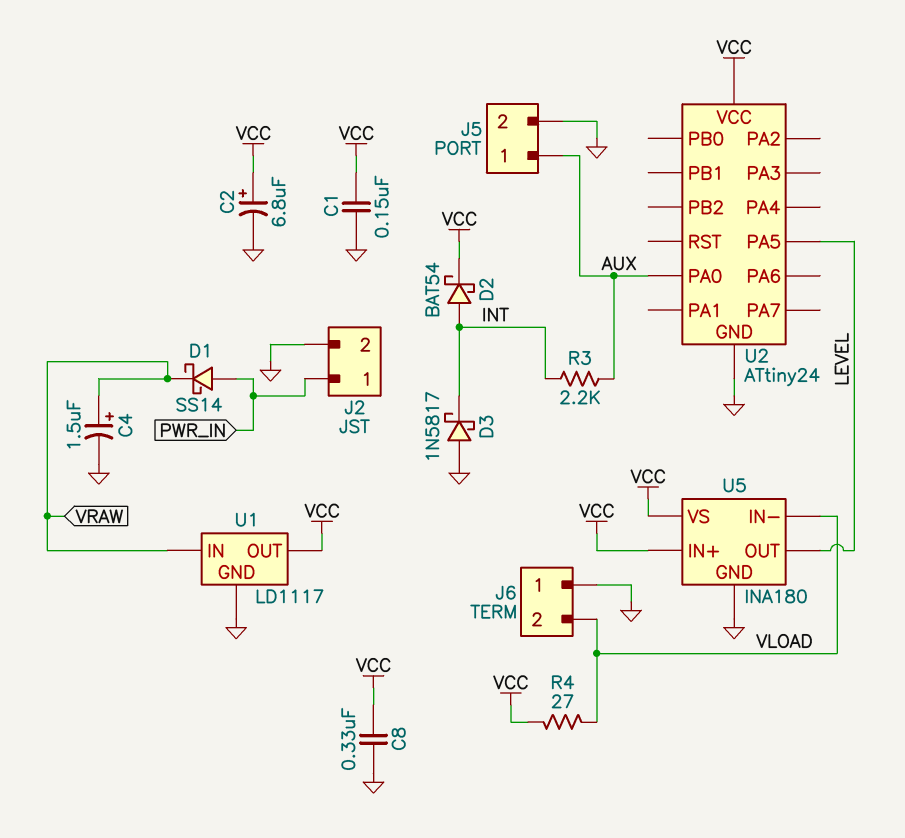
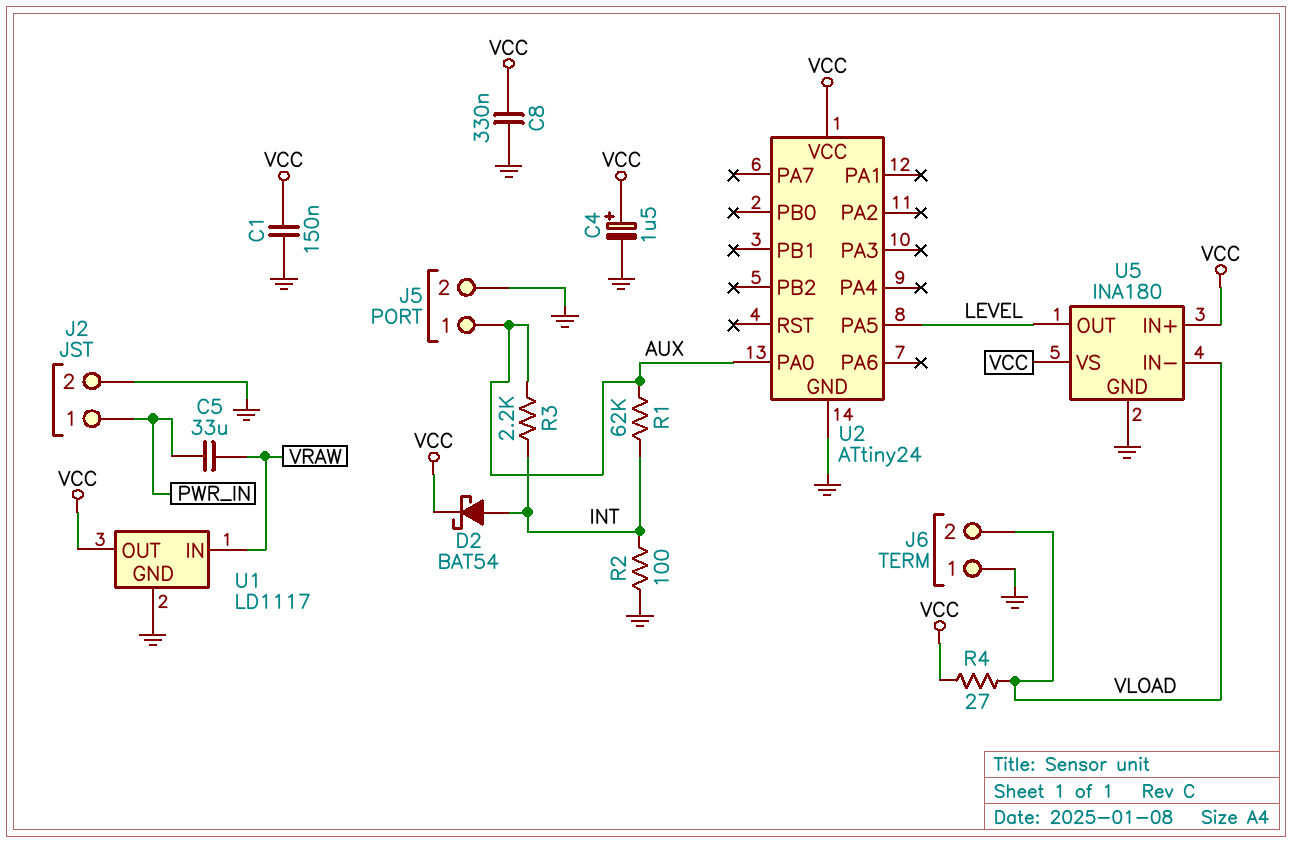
C2: 6.8uF (plus VCC, minus GND) -> none
C4: 1.5uF (plus VRAW, minus GND) -> 1.5uF (plus VCC, minus GND)
C5: none -> 33uF (PWR_IN, VRAW)
D1: schottky SS14 (A PWR_IN, K VRAW) -> none
D3: schottky 1N5817 (A GND, K INT) -> none
R1: none -> 62k (AUX, INT)
R2: none -> 100 (GND, INT)

